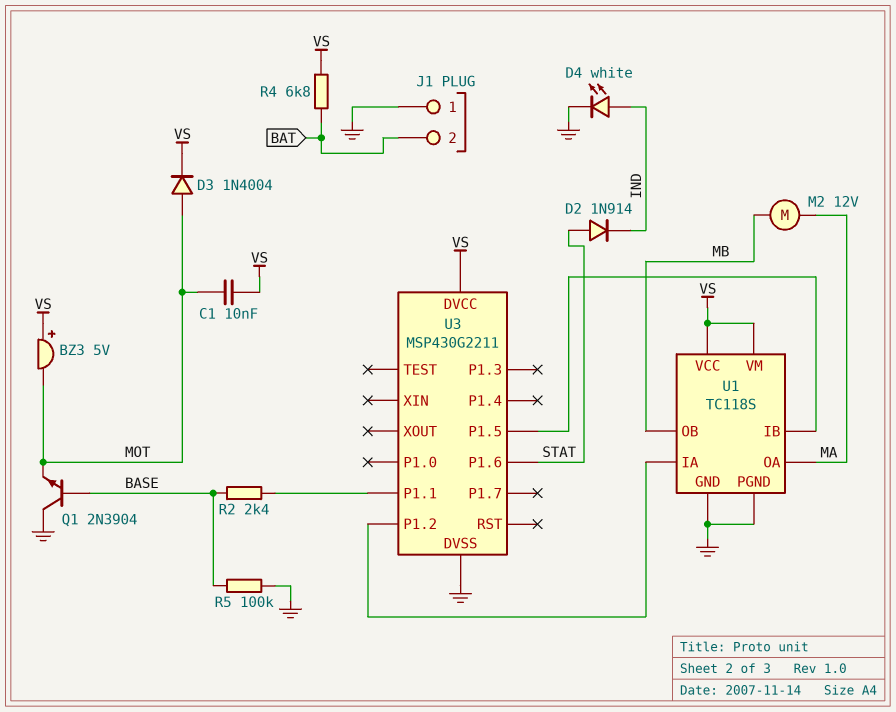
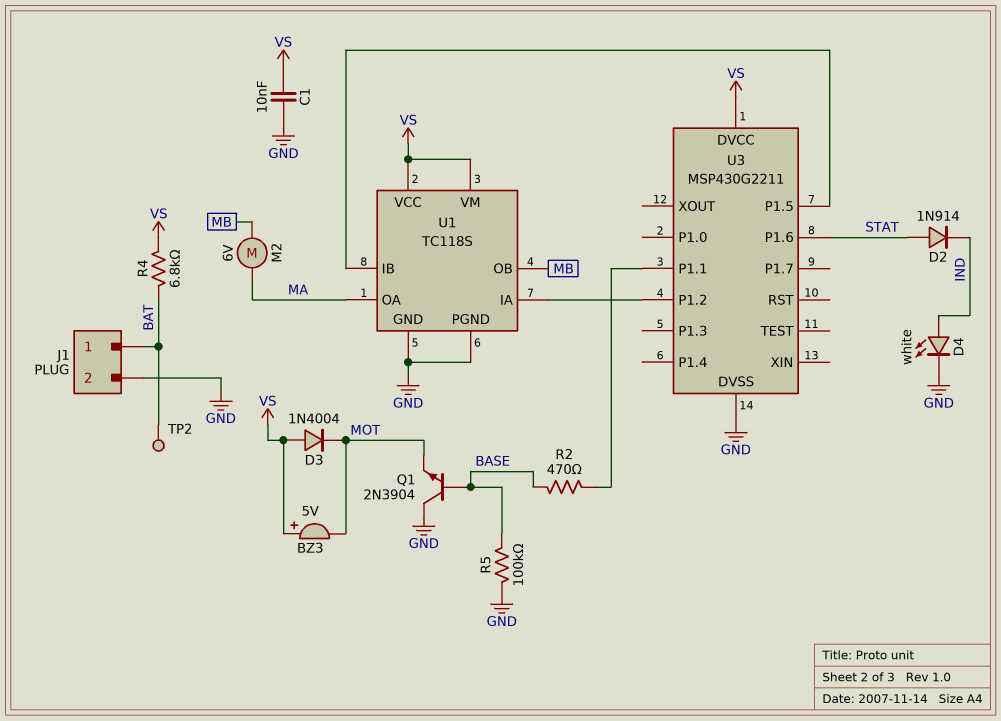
C1: 10nF (MOT, VS) -> 10nF (GND, VS)
D3: diode 1N4004 (A MOT, K VS) -> diode 1N4004 (A VS, K MOT)
J1 pin 1: GND -> BAT
J1 pin 2: BAT -> GND
M2: motor 12V (MA, MB) -> motor 6V (MA, MB)
R2: 2.4k (BASE, U3/P1.1) -> 470 (BASE, U3/P1.1)
TP2: none -> test point (BAT)

